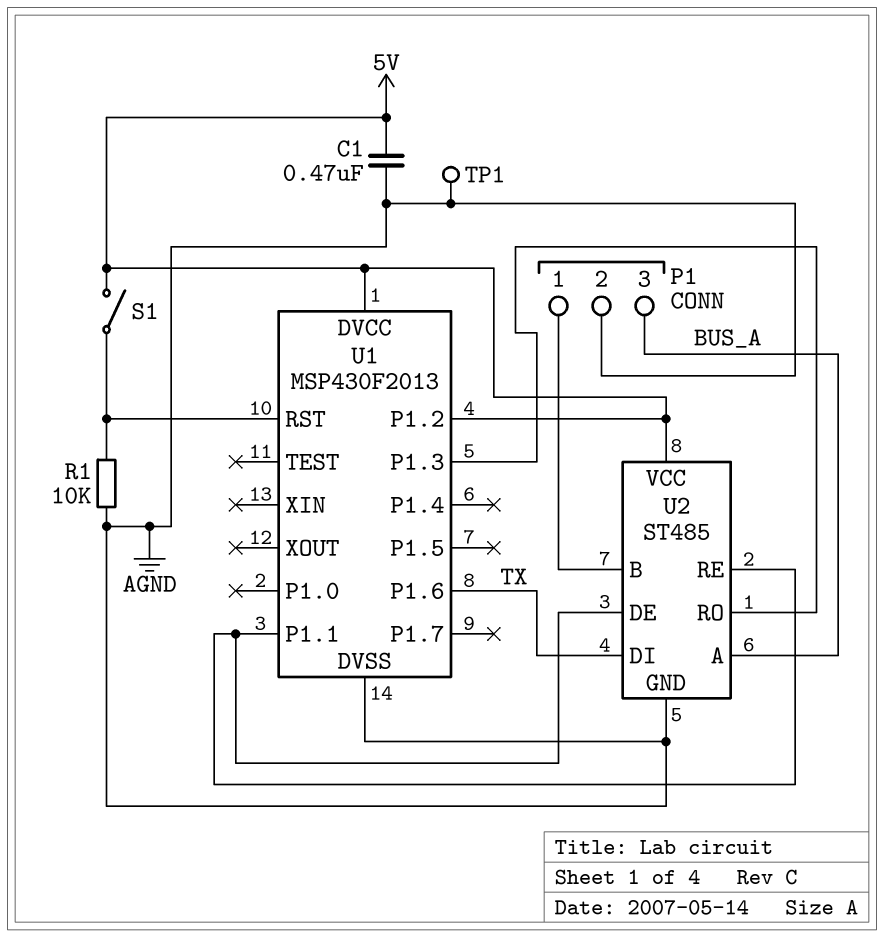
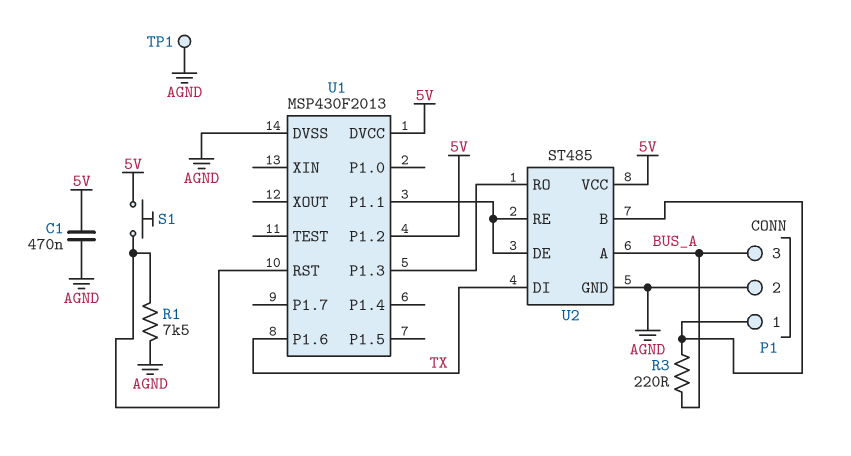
R1: 10k (AGND, U1/RST) -> 7.5k (AGND, U1/RST)
R3: none -> 220 (BUS_A, P1/1)
S1: switch (5V, U1/RST) -> button (5V, U1/RST)

